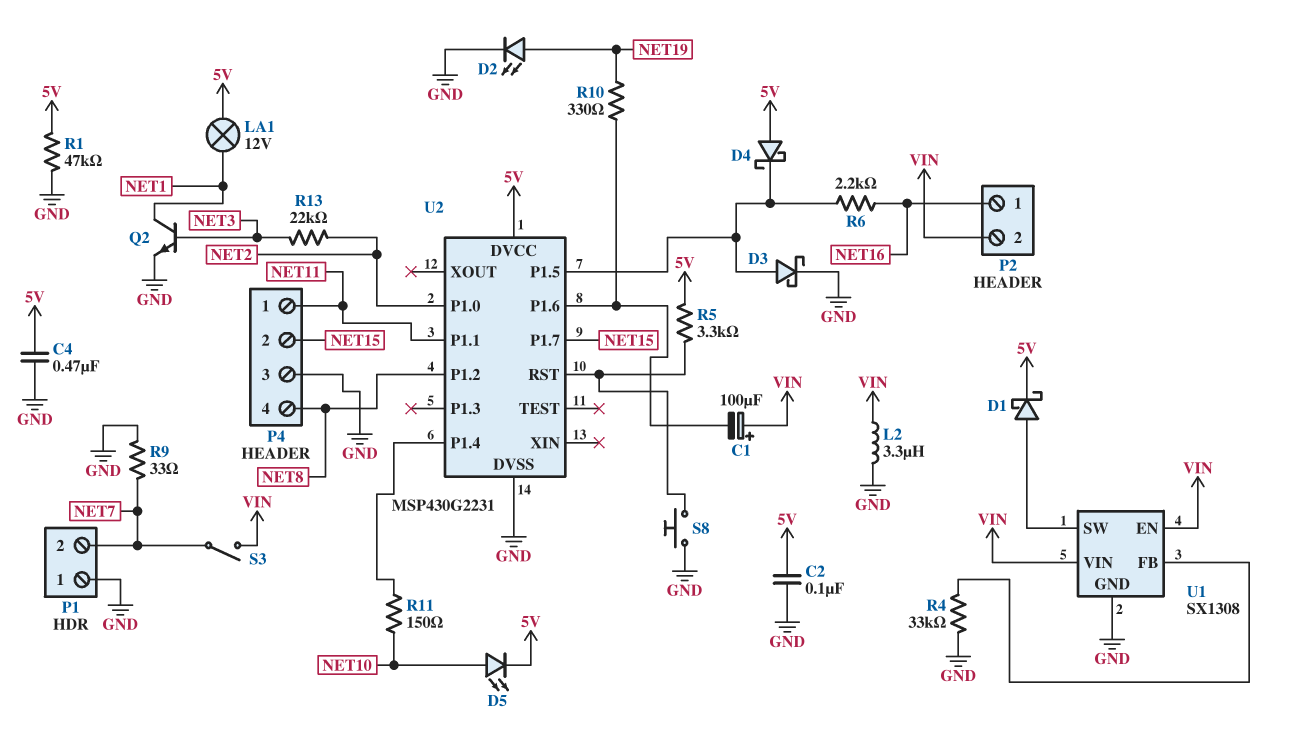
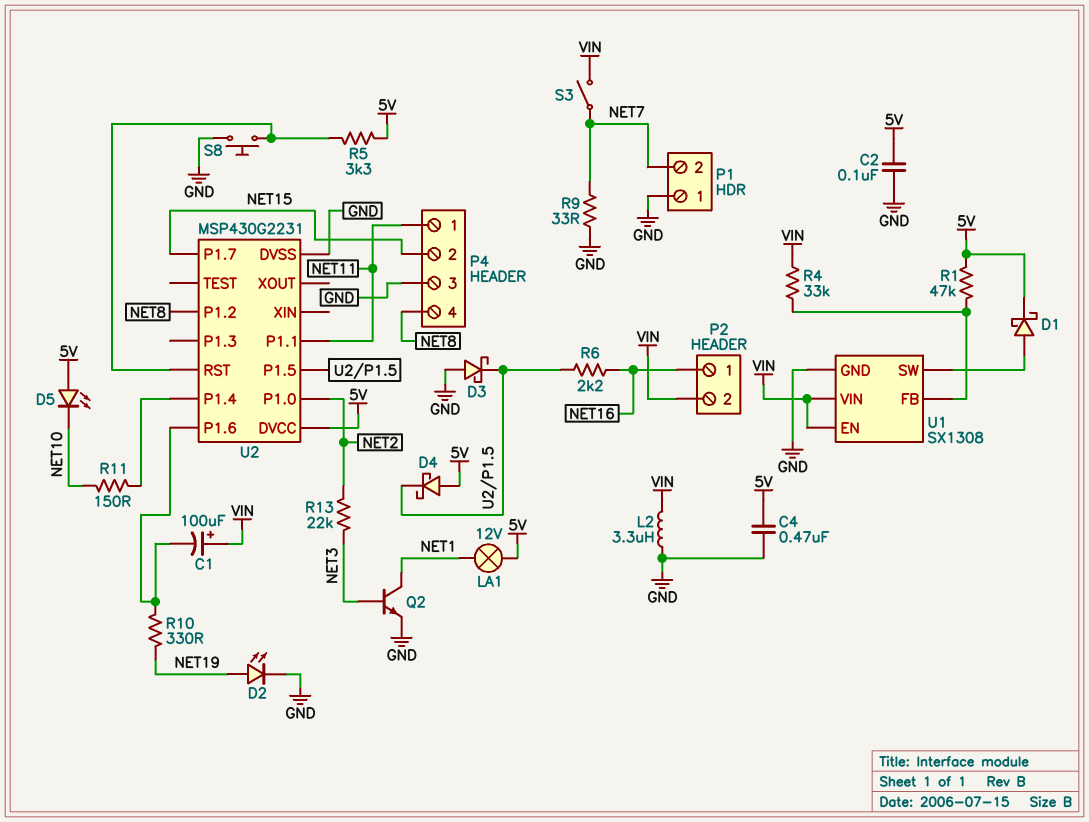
D3: schottky (A U2/P1.5, K GND) -> schottky (A GND, K U2/P1.5)
D5: LED (A NET10, K 5V) -> LED (A 5V, K NET10)
R1: 47k (5V, GND) -> 47k (5V, U1/FB)
R4: 33k (GND, U1/FB) -> 33k (U1/FB, VIN)

